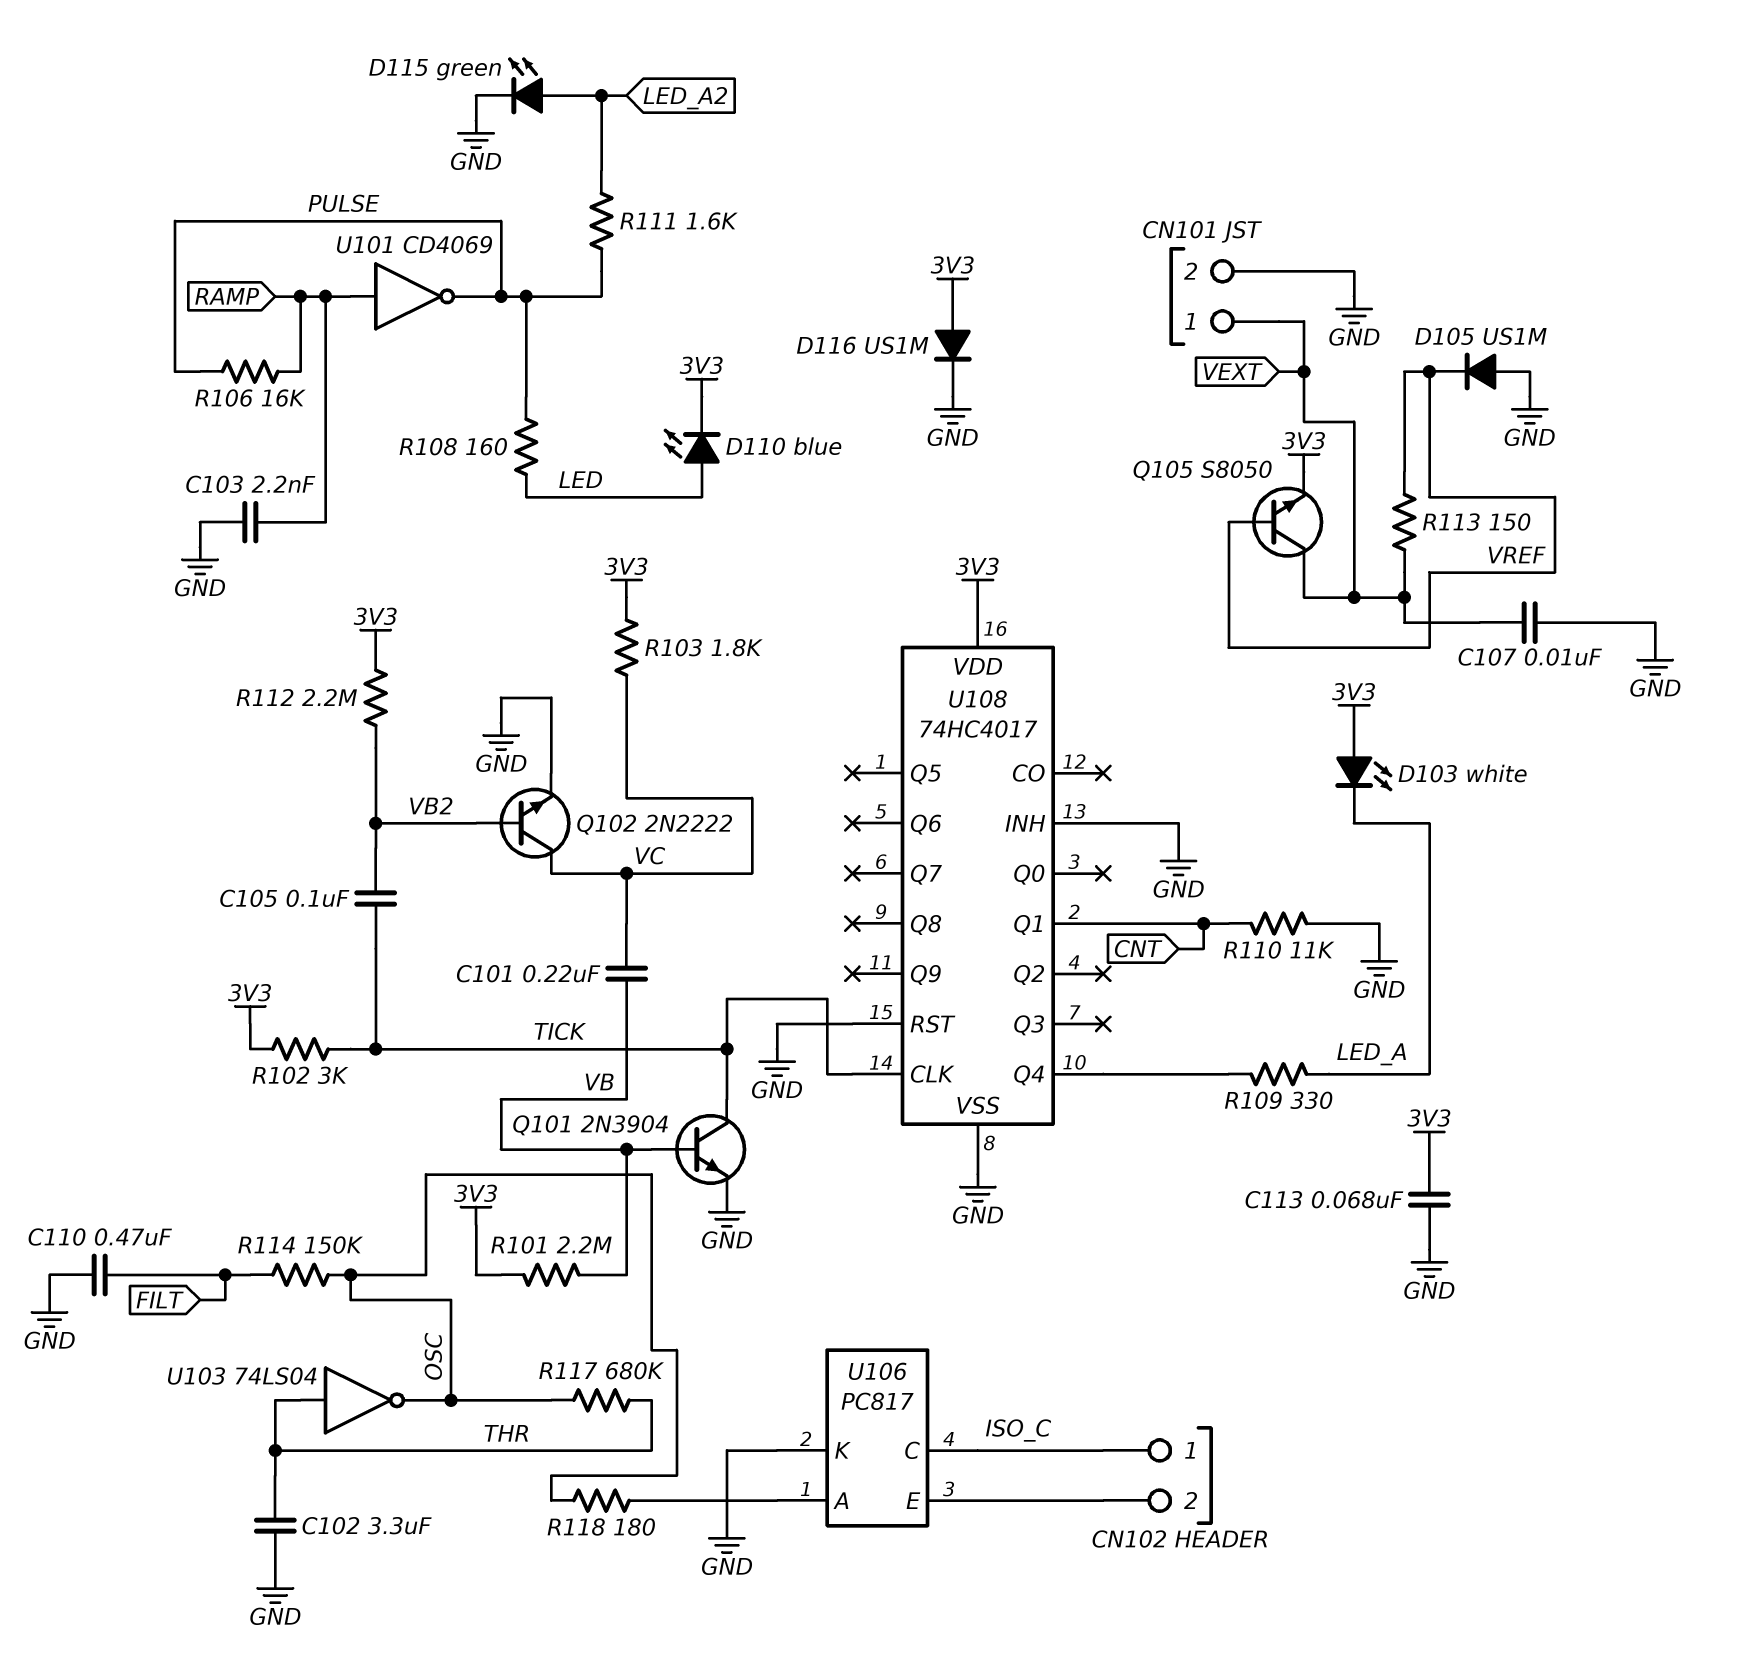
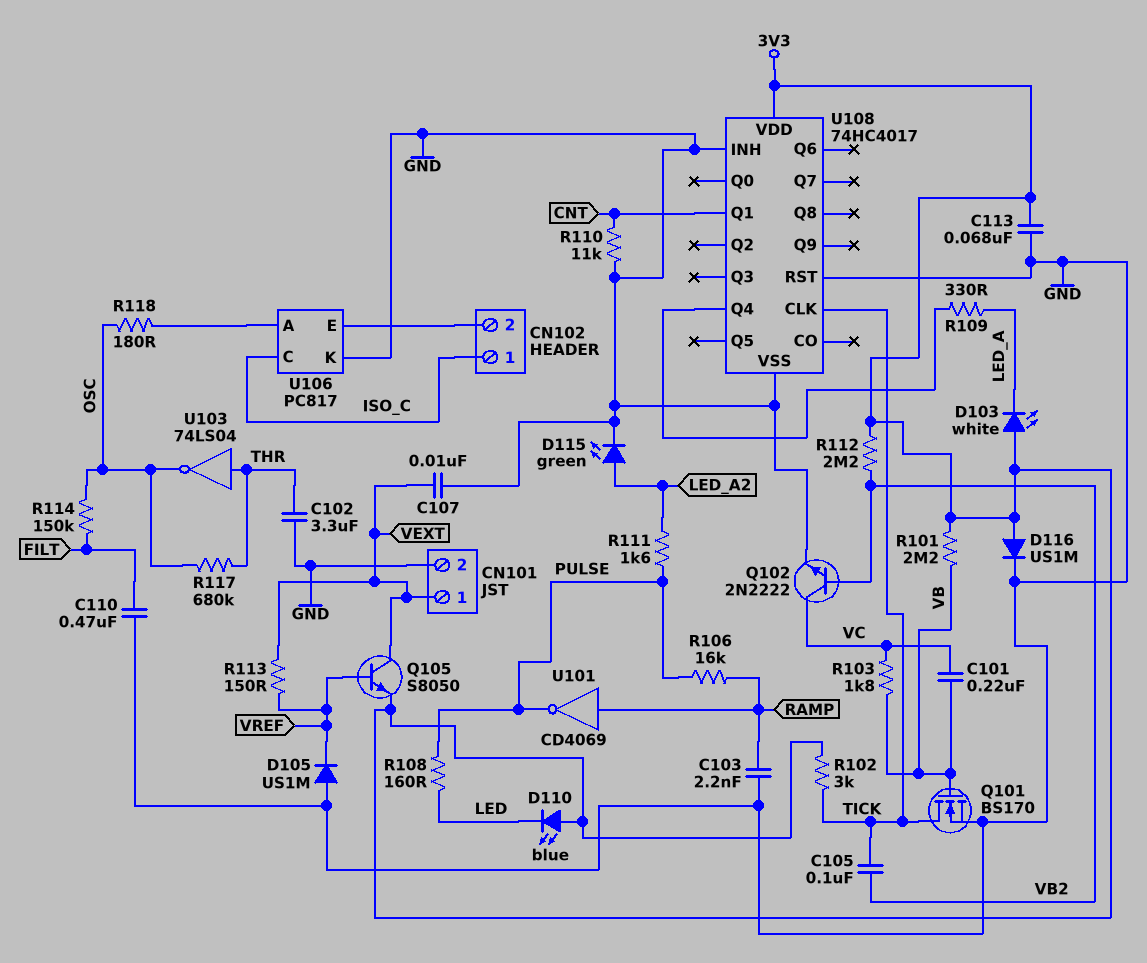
D110: LED blue (A LED, K 3V3) -> LED blue (A 3V3, K LED)
Q101: NPN 2N3904 (B VB, C TICK, E GND) -> NMOS BS170 (G VB, D TICK, S GND)
R103: 1.8k (3V3, VC) -> 1.8k (VB, VC)

